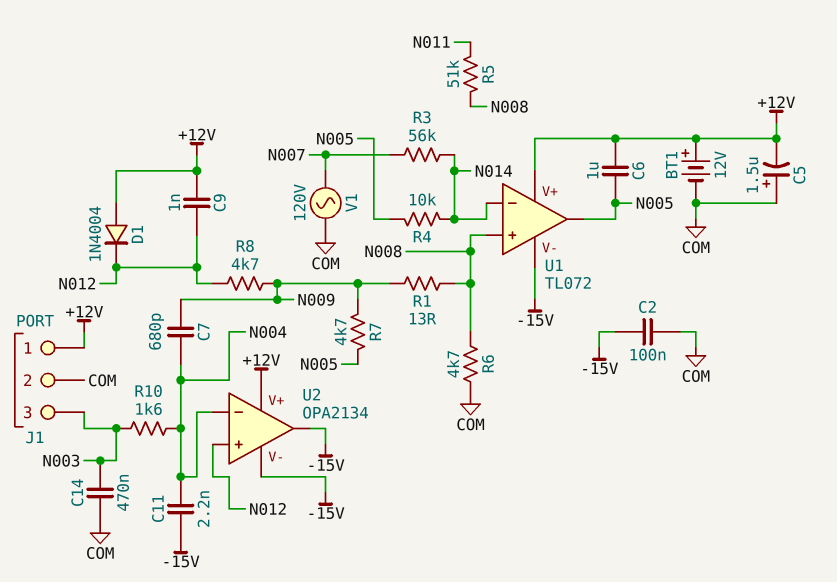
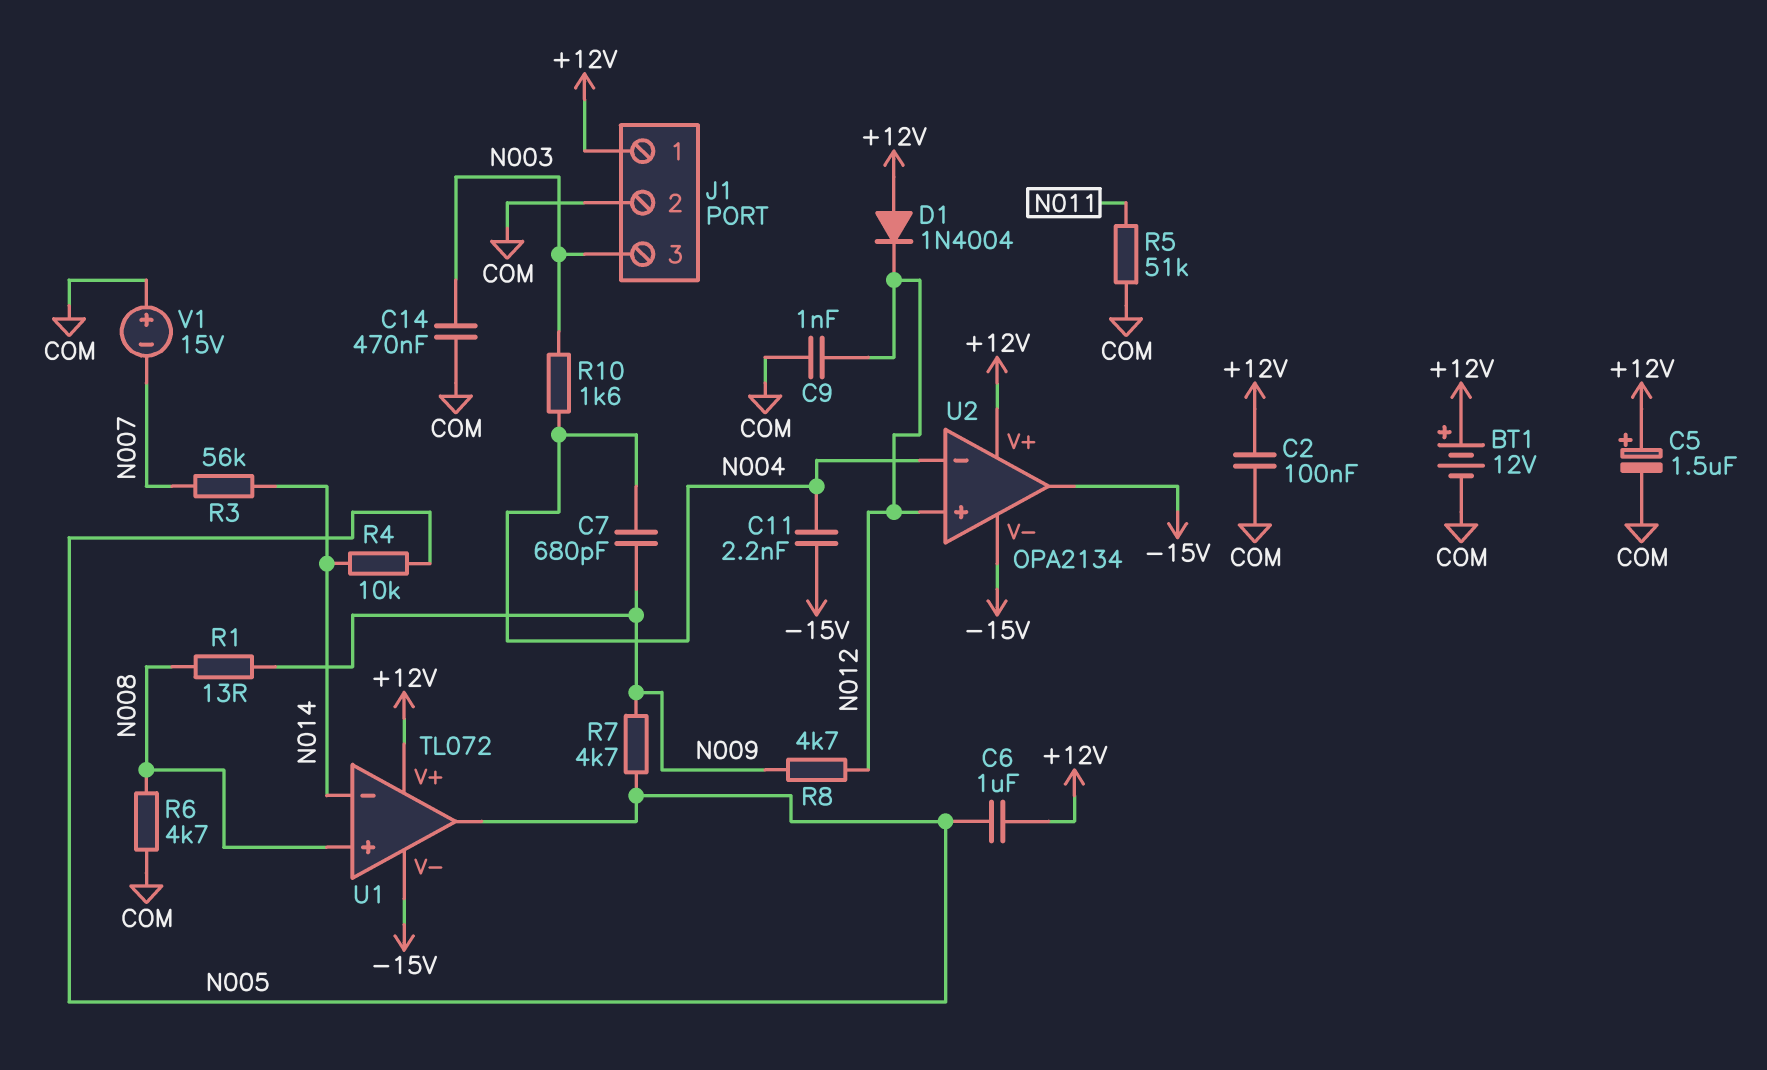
C2: 100nF (-15V, COM) -> 100nF (+12V, COM)
C5: 1.5uF (plus COM, minus +12V) -> 1.5uF (plus +12V, minus COM)
C9: 1nF (+12V, N012) -> 1nF (COM, N012)
R5: 51k (N008, N011) -> 51k (COM, N011)
V1: AC 120V (COM, N007) -> 15V (plus COM, minus N007)

